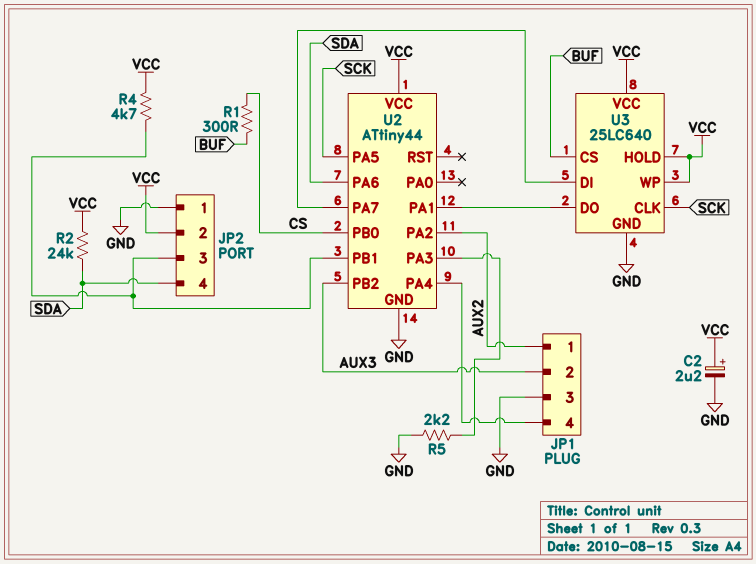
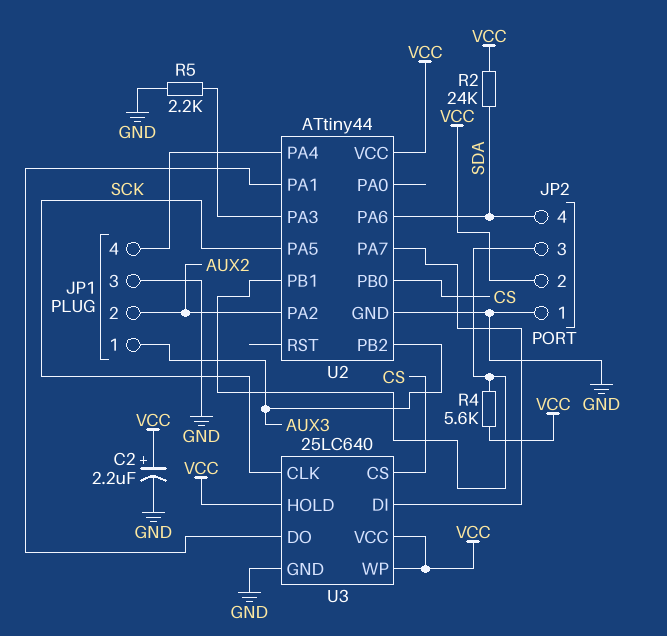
JP1 pin 1: AUX2 -> AUX3
JP1 pin 2: AUX3 -> AUX2
R1: 300 (BUF, CS) -> none
R4: 4.7k (JP2/3, VCC) -> 5.6k (JP2/3, VCC)
U3 pin CS: BUF -> CS

